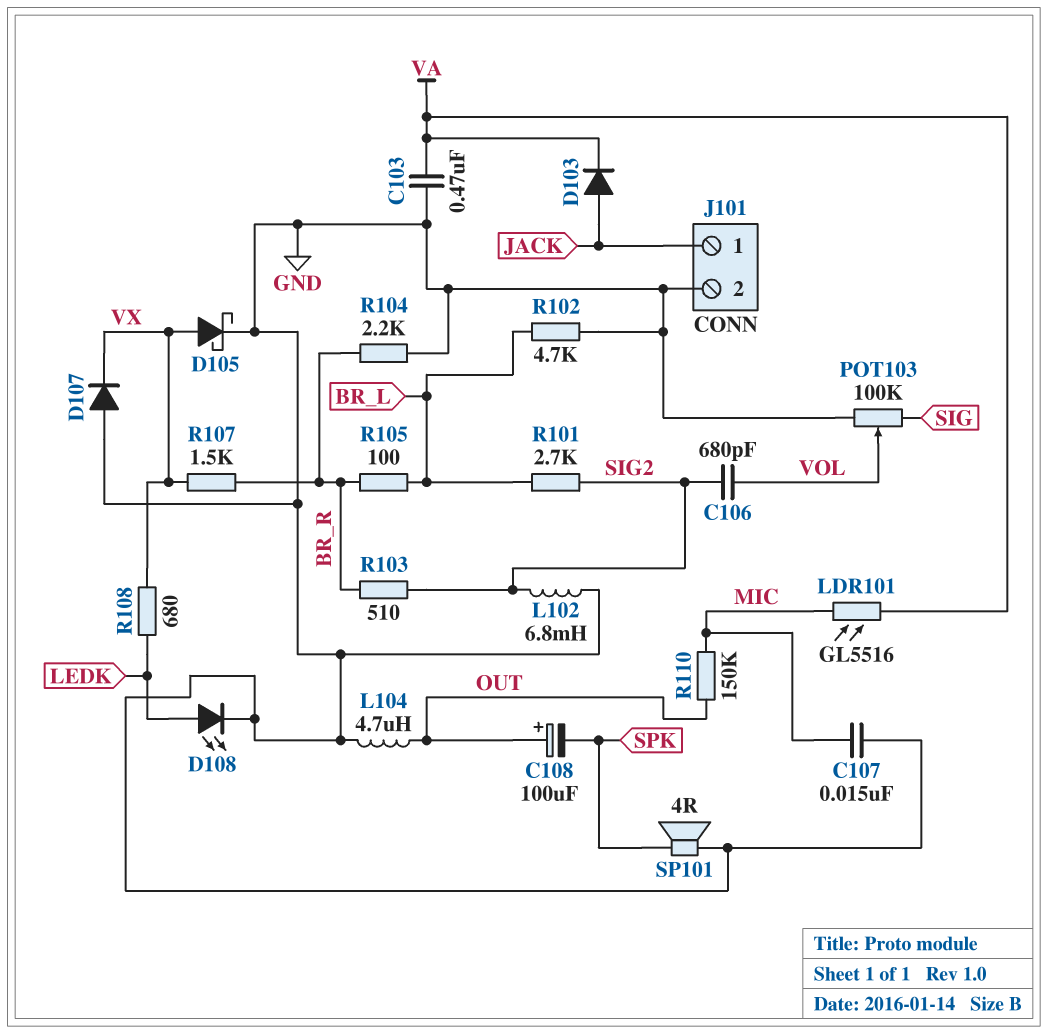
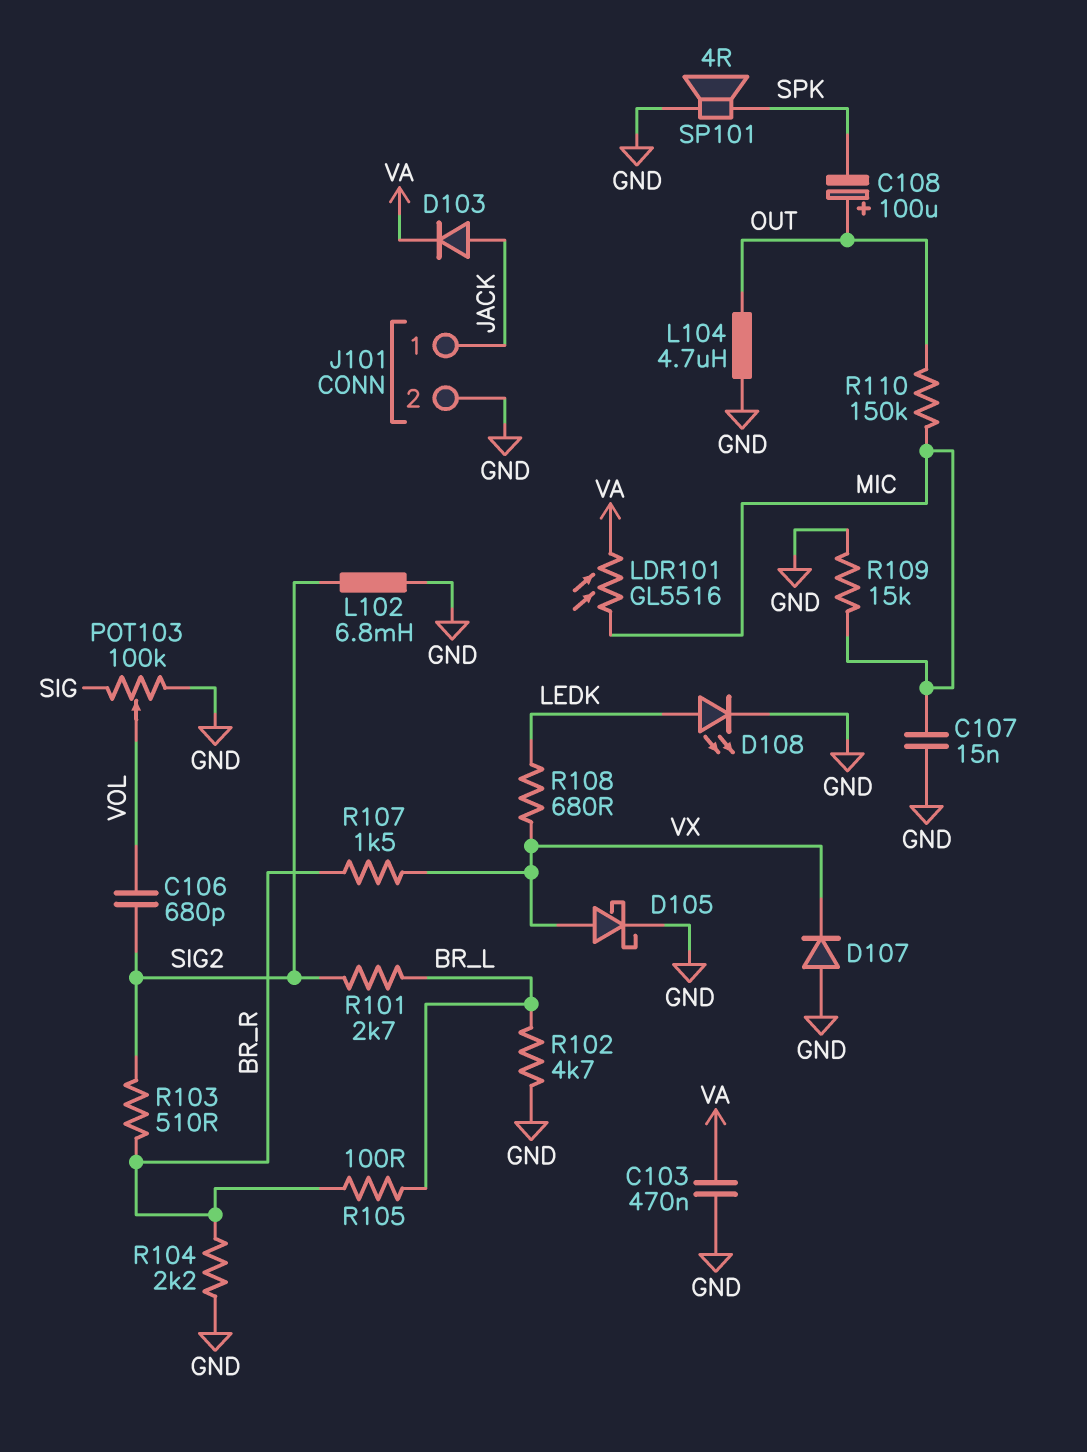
R109: none -> 15k (GND, MIC)

